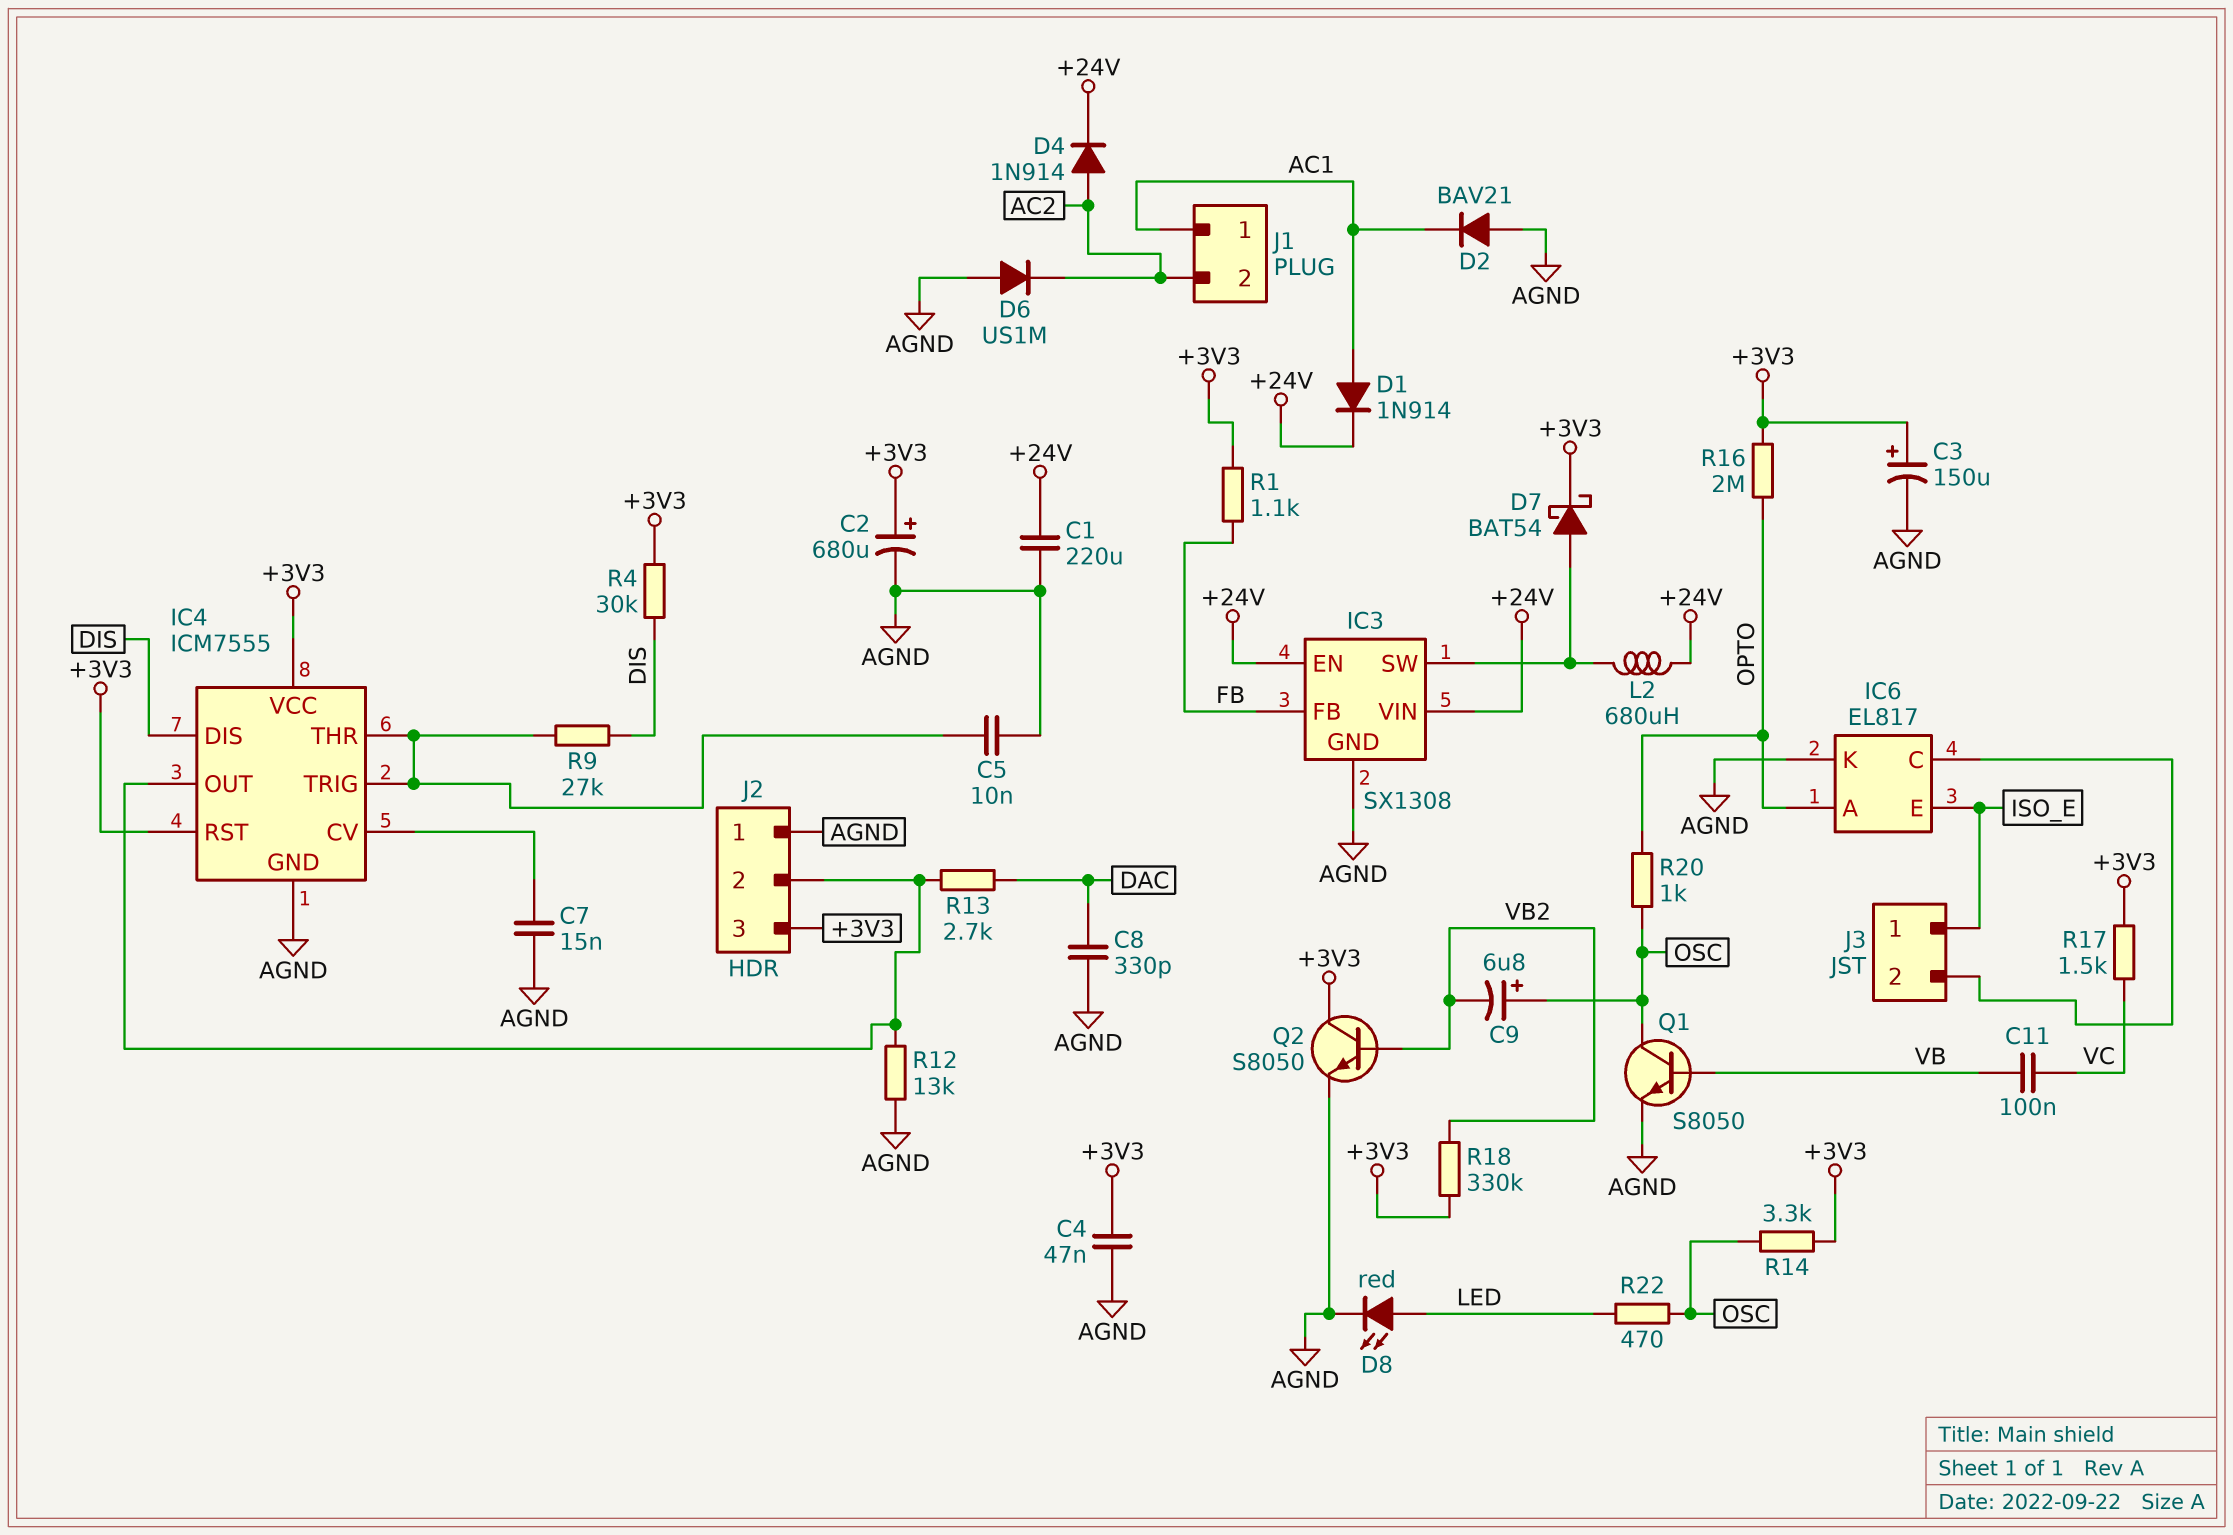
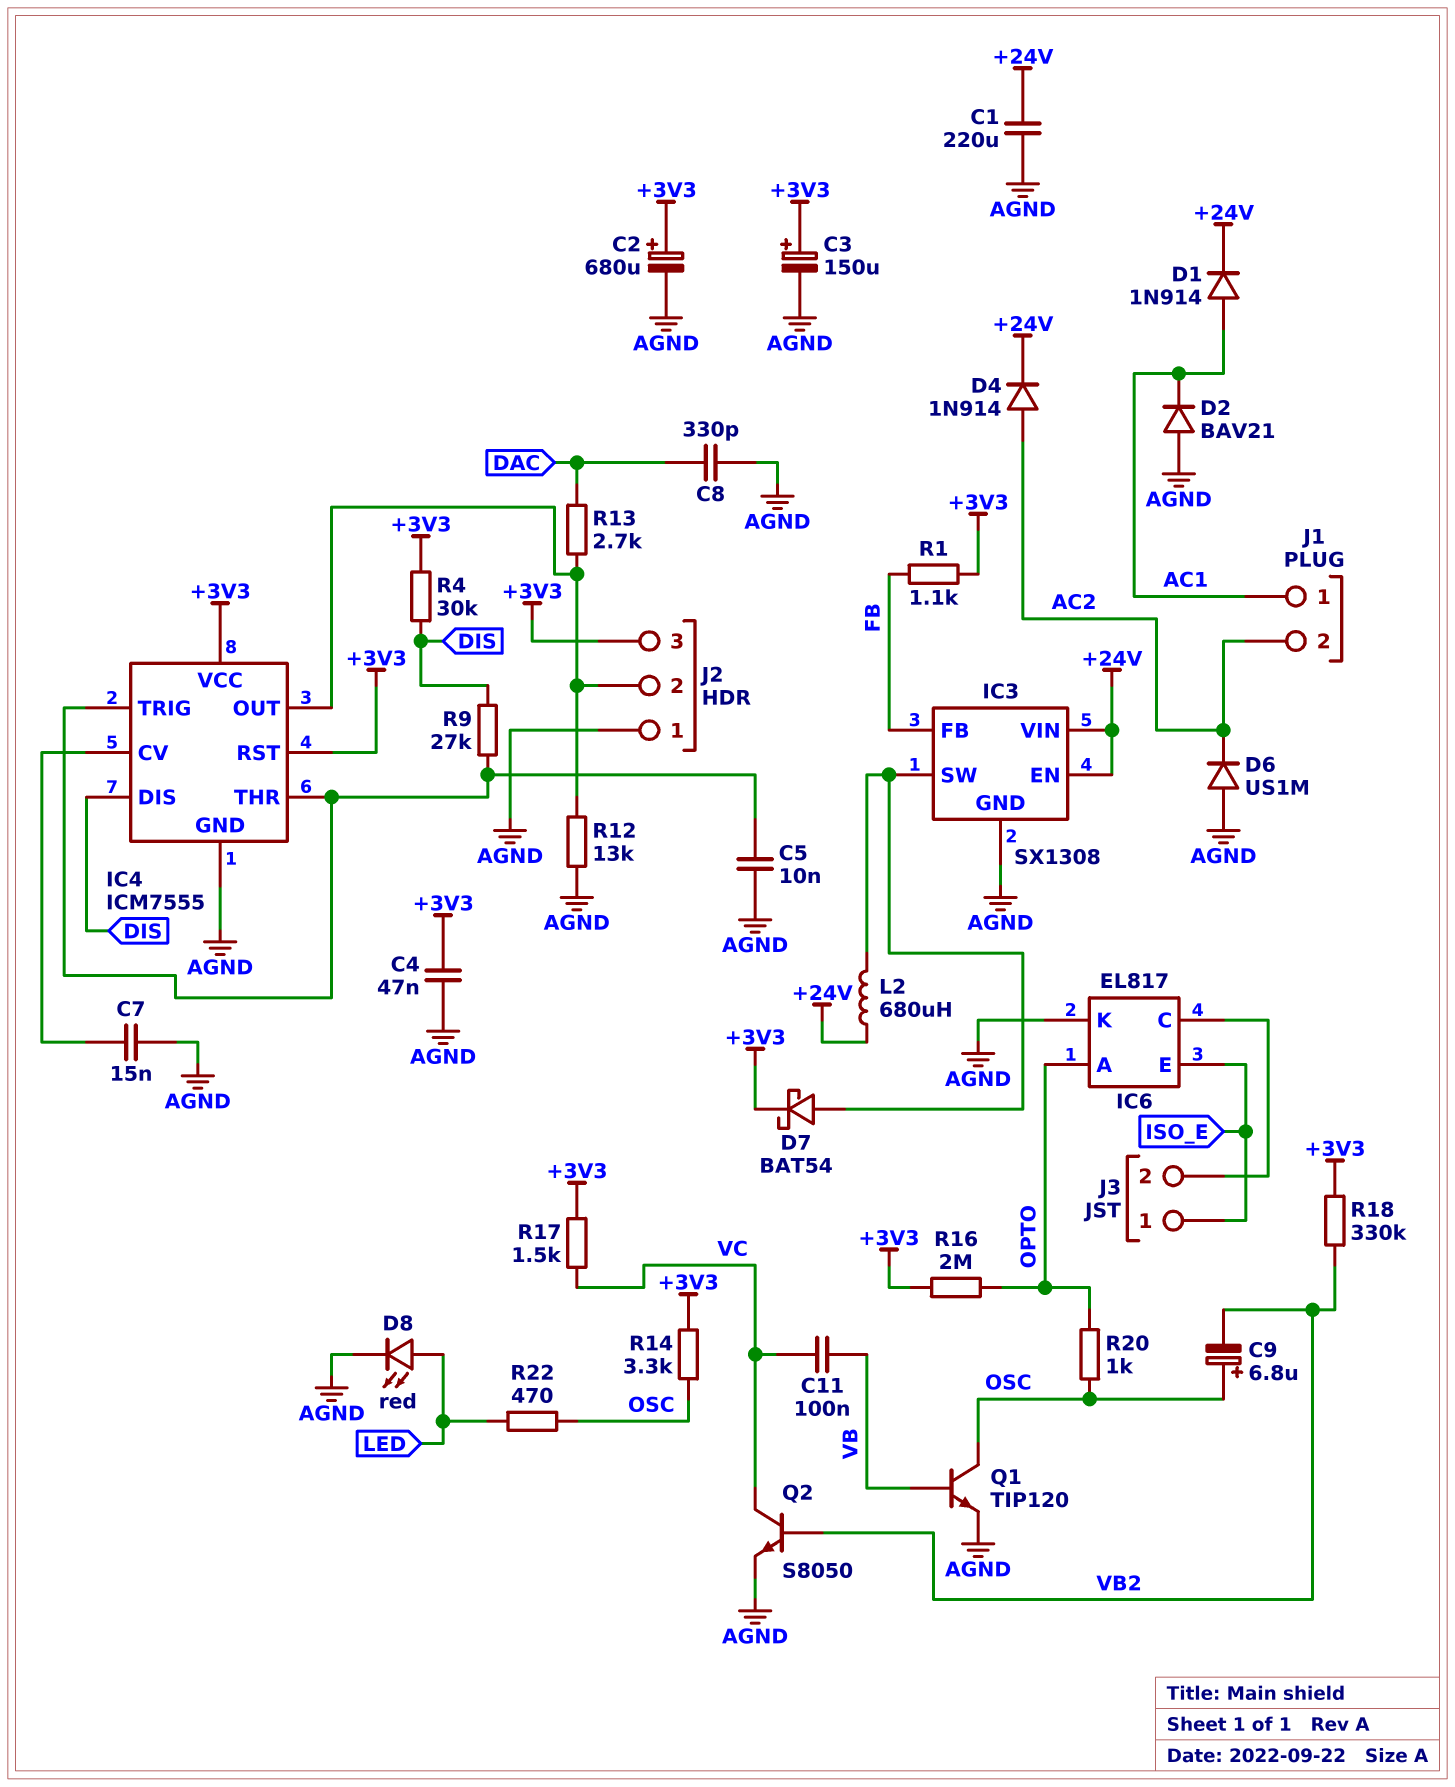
Q1: NPN S8050 (B VB, C OSC, E AGND) -> NPN TIP120 (B VB, C OSC, E AGND)
Q2: NPN S8050 (B VB2, C +3V3, E AGND) -> NPN S8050 (B VB2, C VC, E AGND)

